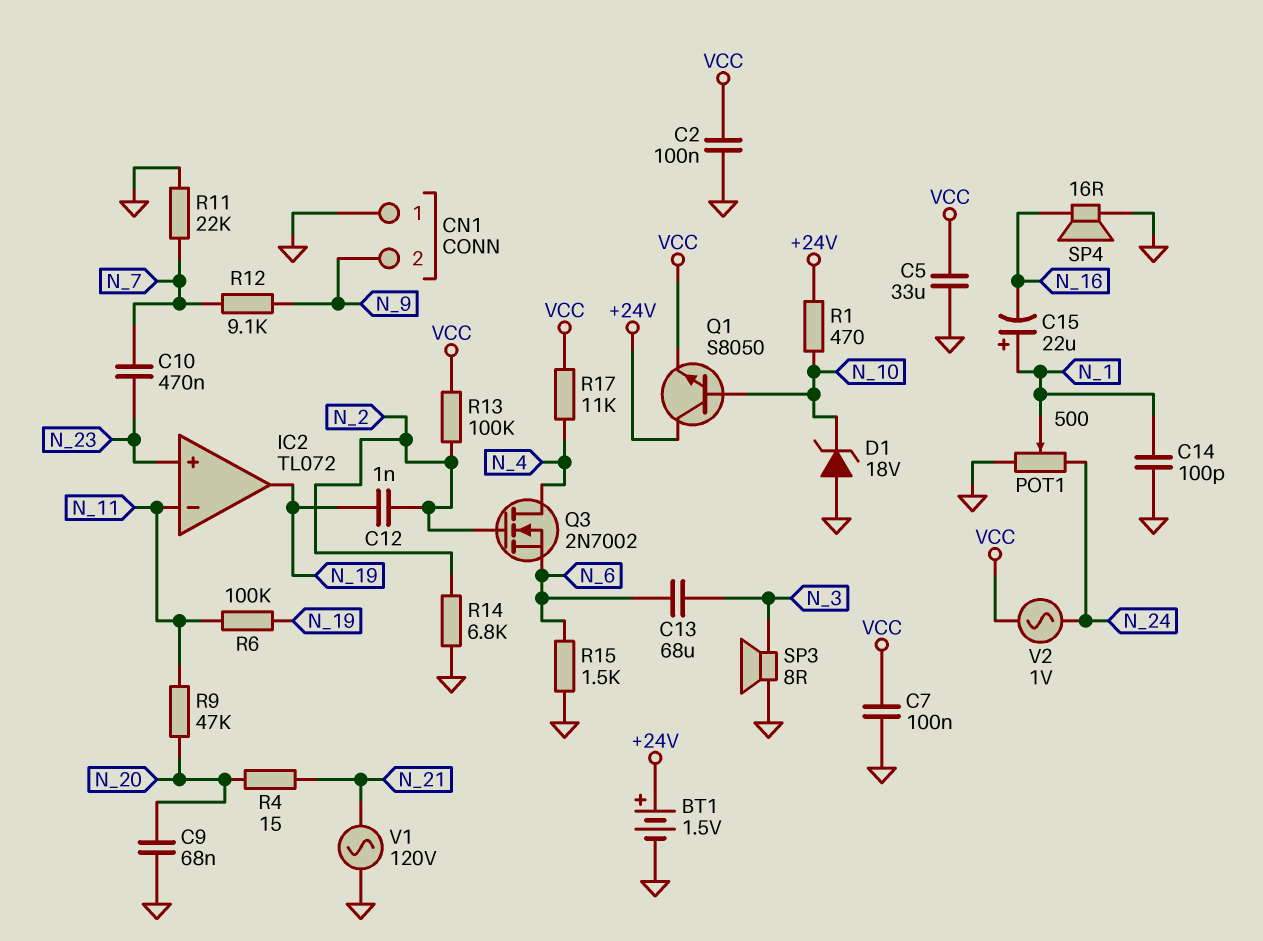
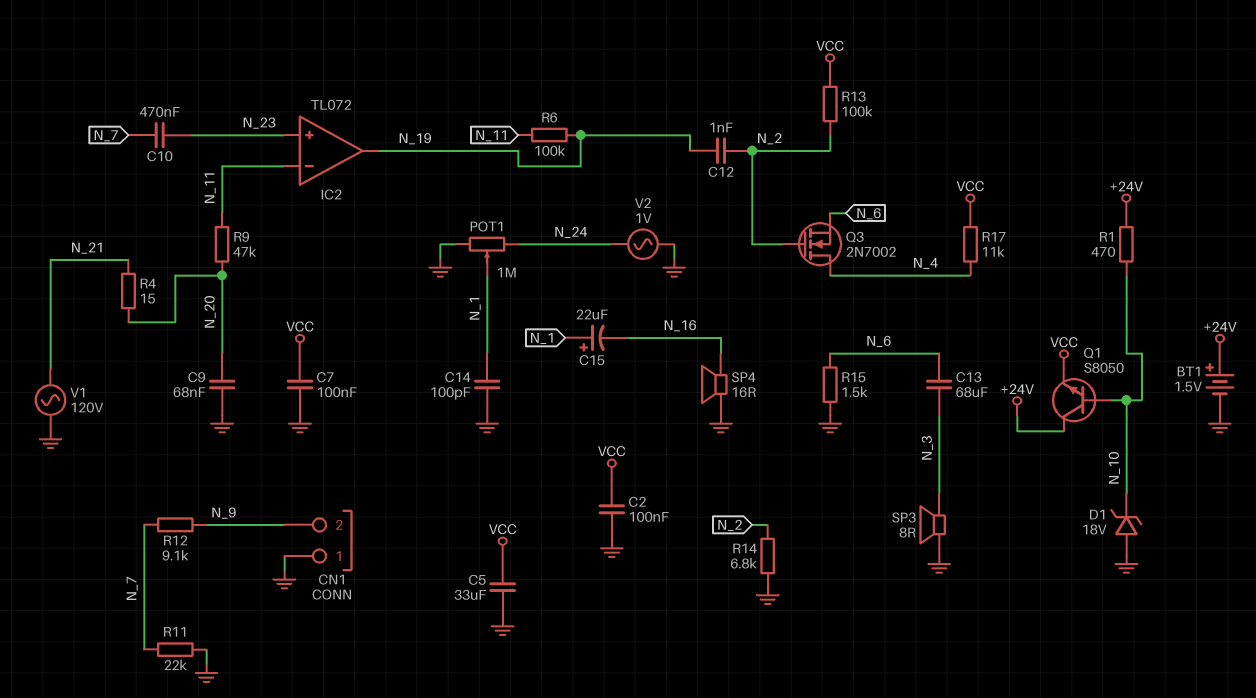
POT1: 500 (GND, N_24, wiper N_1) -> 1M (GND, N_24, wiper N_1)
V2: AC 1V (N_24, VCC) -> AC 1V (GND, N_24)

